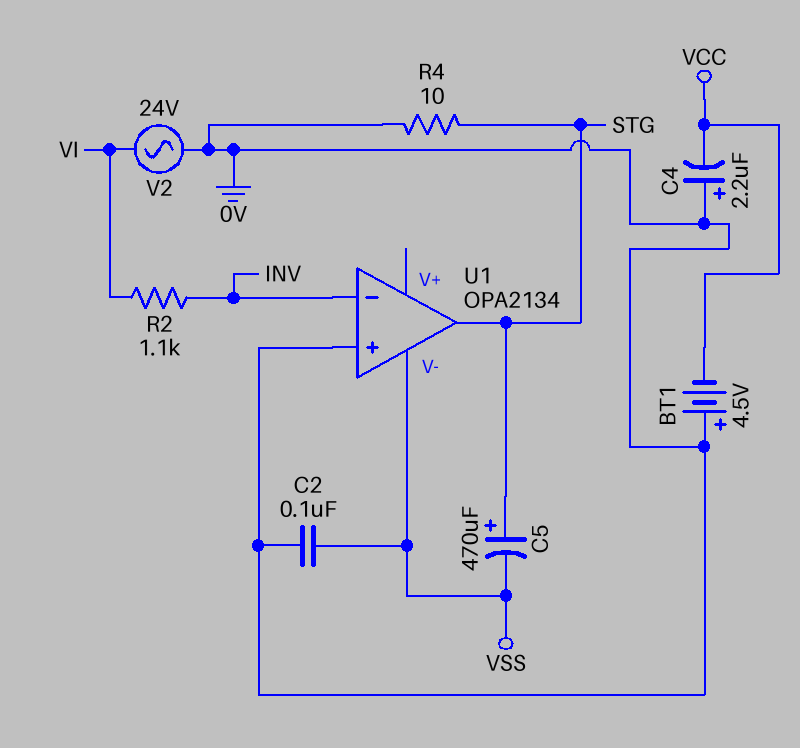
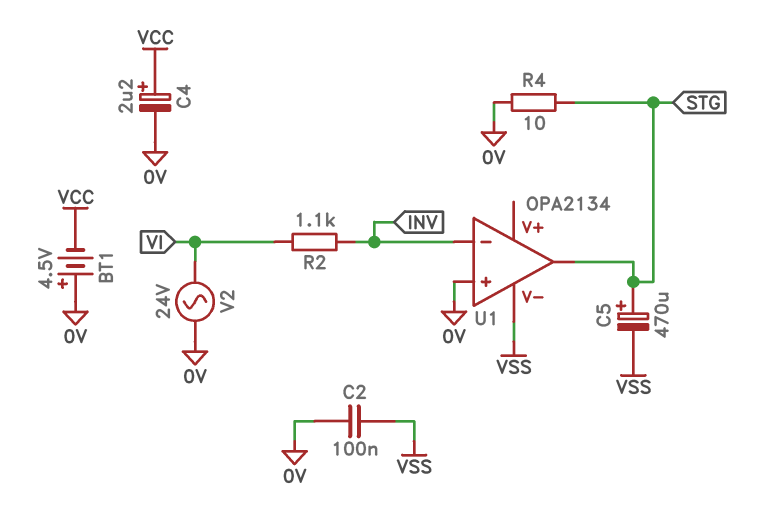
C4: 2.2uF (plus 0V, minus VCC) -> 2.2uF (plus VCC, minus 0V)

